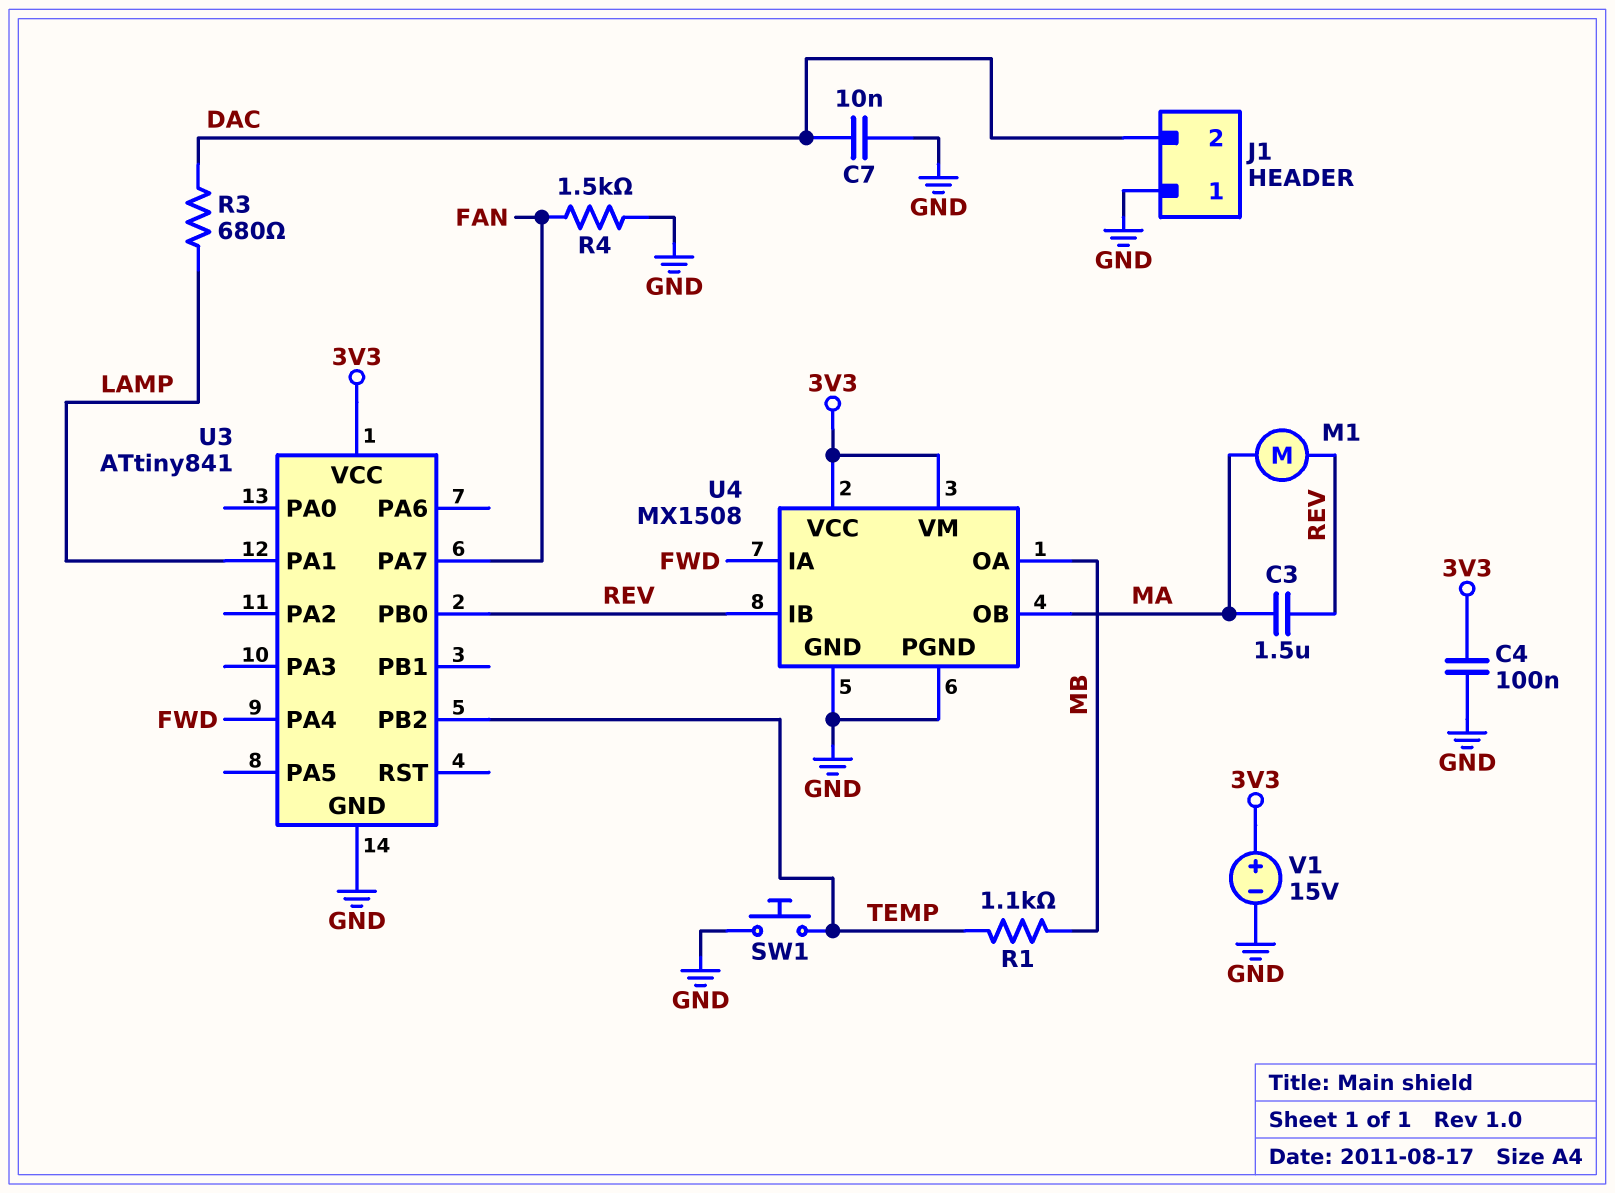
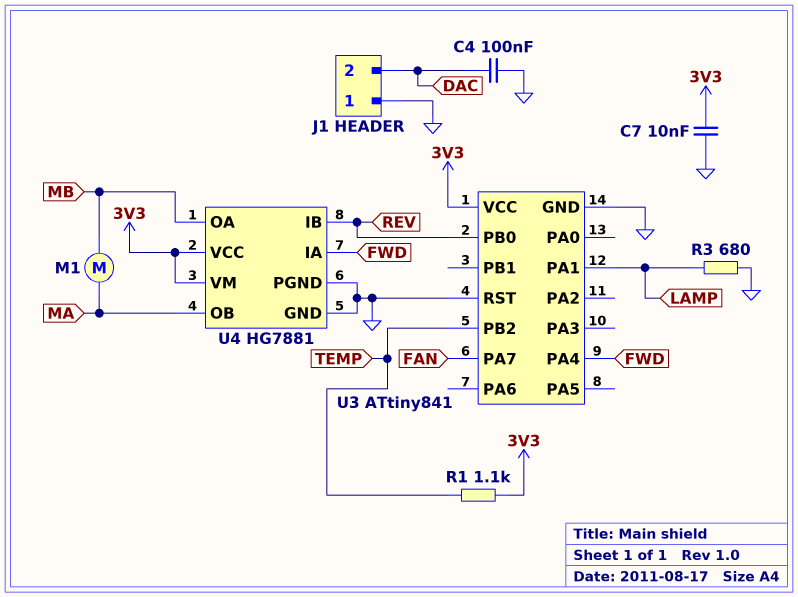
C3: 1.5uF (MA, REV) -> none
C4: 100nF (3V3, GND) -> 100nF (DAC, GND)
C7: 10nF (DAC, GND) -> 10nF (3V3, GND)
M1: motor (MA, REV) -> motor (MA, MB)
R1: 1.1k (MB, TEMP) -> 1.1k (3V3, TEMP)
R3: 680 (DAC, LAMP) -> 680 (GND, LAMP)
R4: 1.5k (FAN, GND) -> none
SW1: button (GND, TEMP) -> none
U3 pin RST: none -> GND
U4: MX1508 -> HG7881
V1: 15V (plus 3V3, minus GND) -> none

